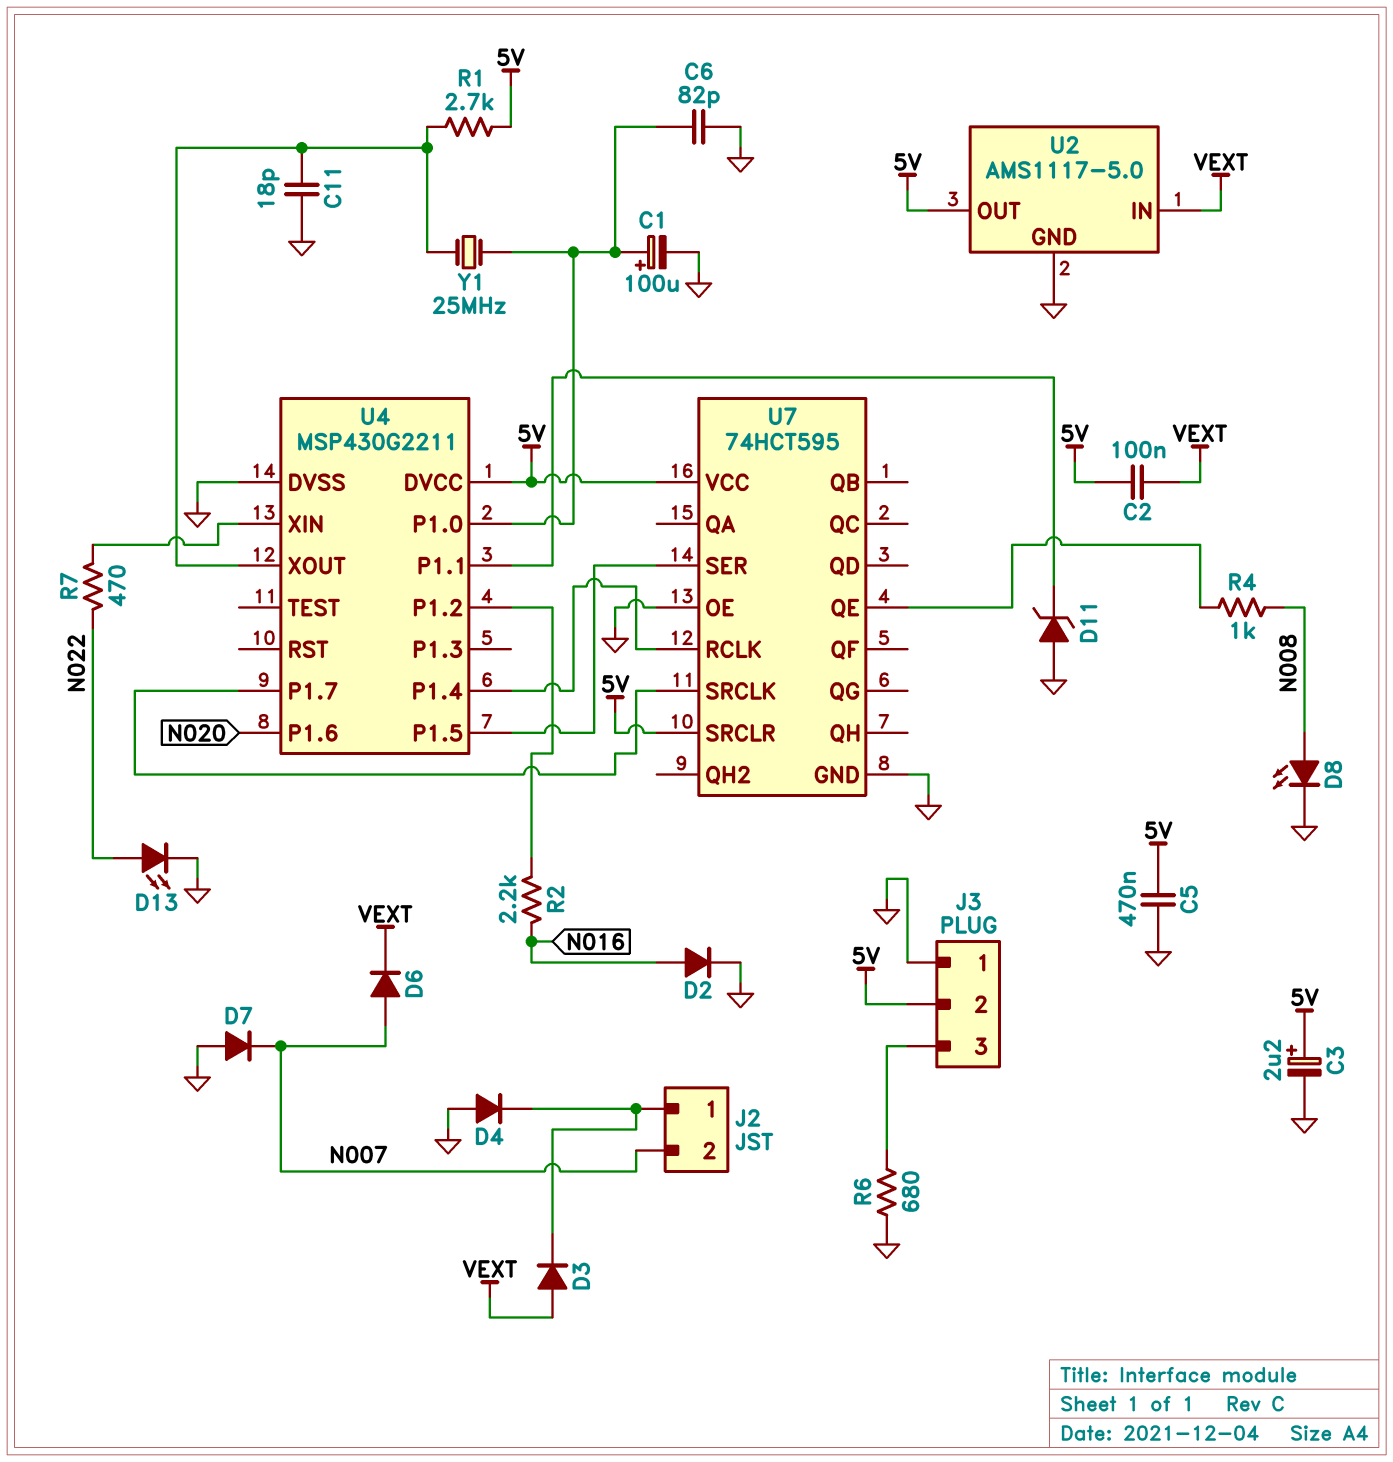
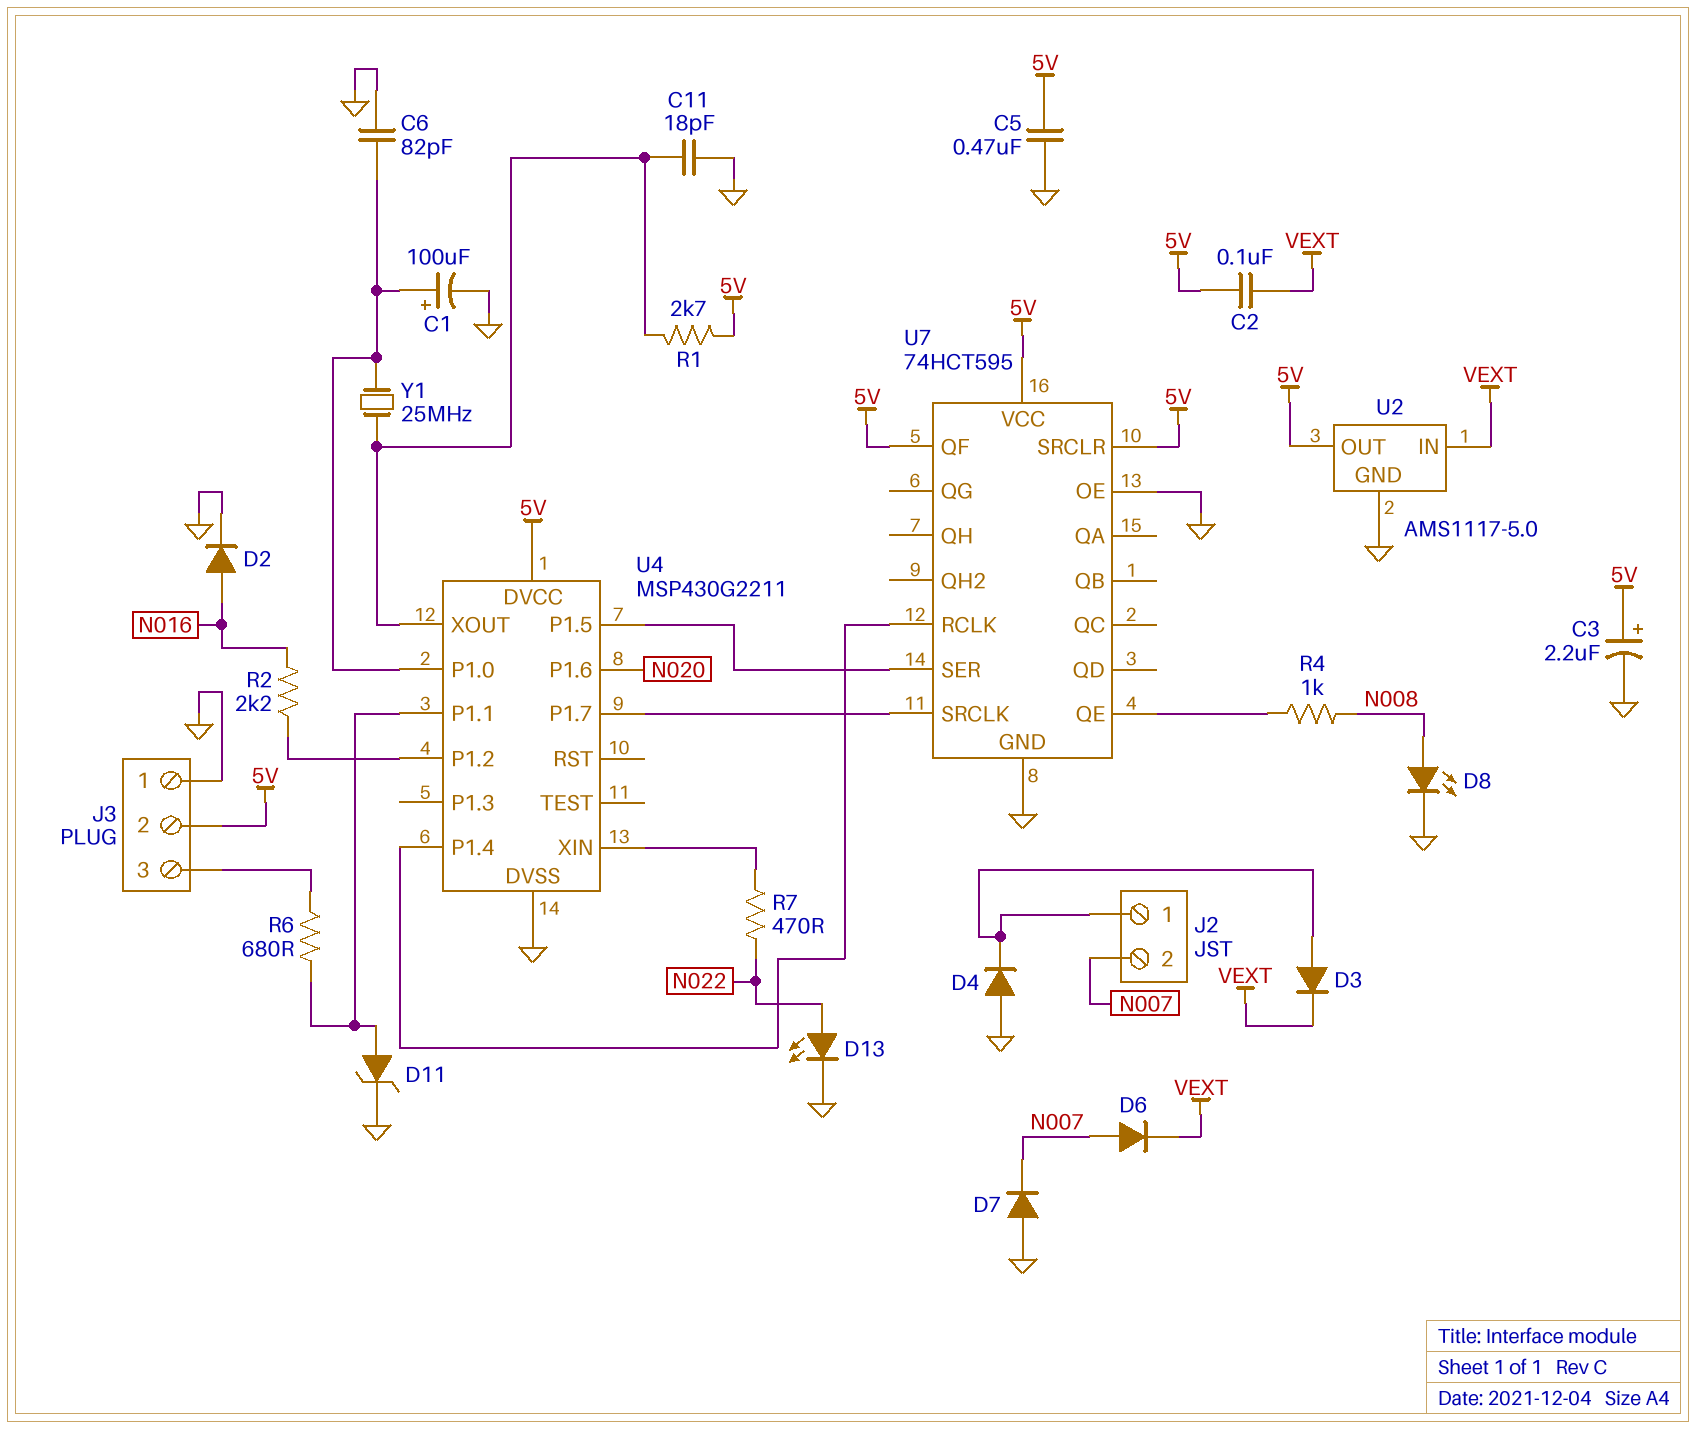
D3: diode (A VEXT, K J2/1) -> diode (A J2/1, K VEXT)
D11: zener (A GND, K U4/P1.1) -> zener (A U4/P1.1, K GND)
R6: 680 (GND, J3/3) -> 680 (J3/3, U4/P1.1)
U7 pin QF: none -> 5V

